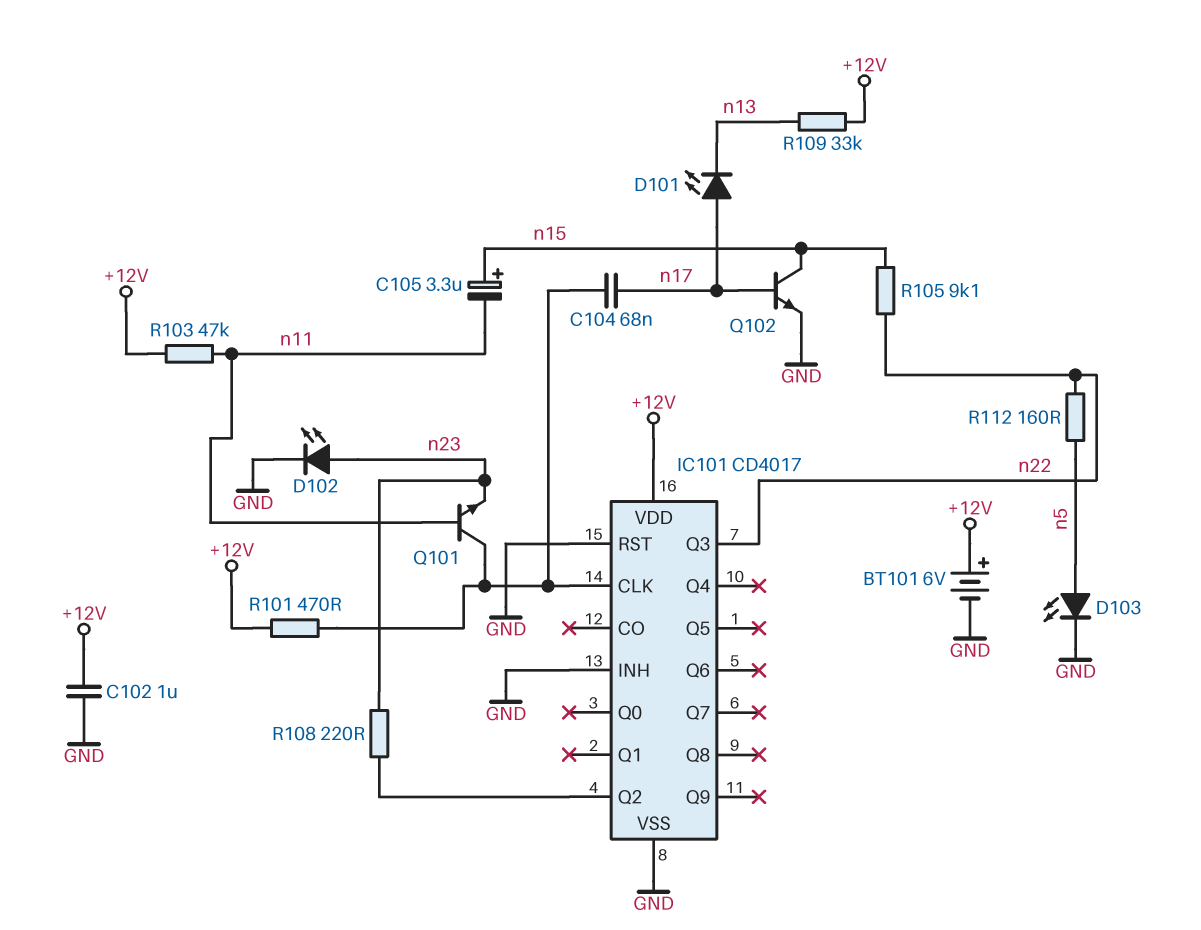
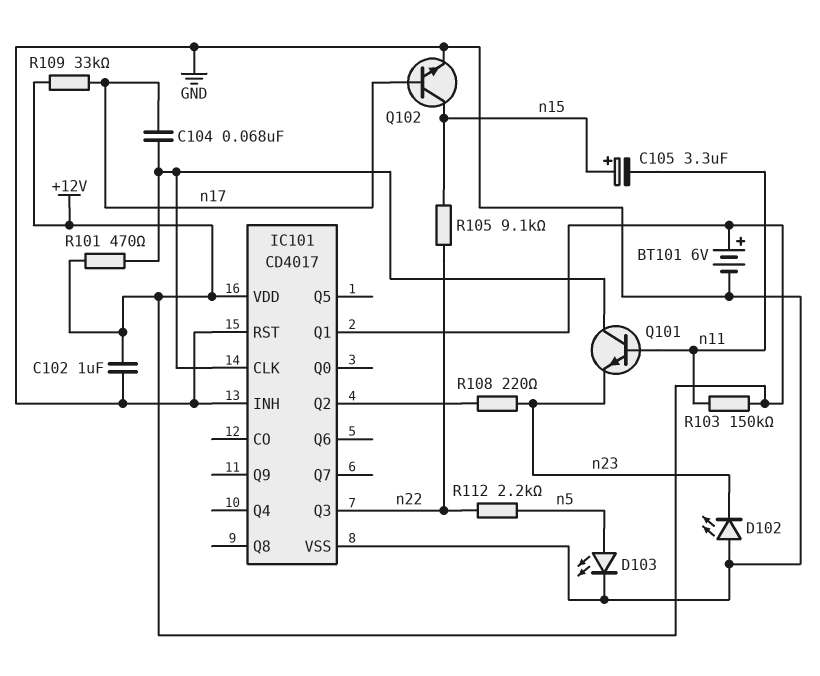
D101: LED (A n17, K n13) -> none
D102: LED (A n23, K GND) -> LED (A GND, K n23)
IC101 pin Q1: none -> +12V
R103: 47k (+12V, n11) -> 150k (+12V, n11)
R109: 33k (+12V, n13) -> 33k (+12V, n17)
R112: 160 (n5, n22) -> 2.2k (n5, n22)

